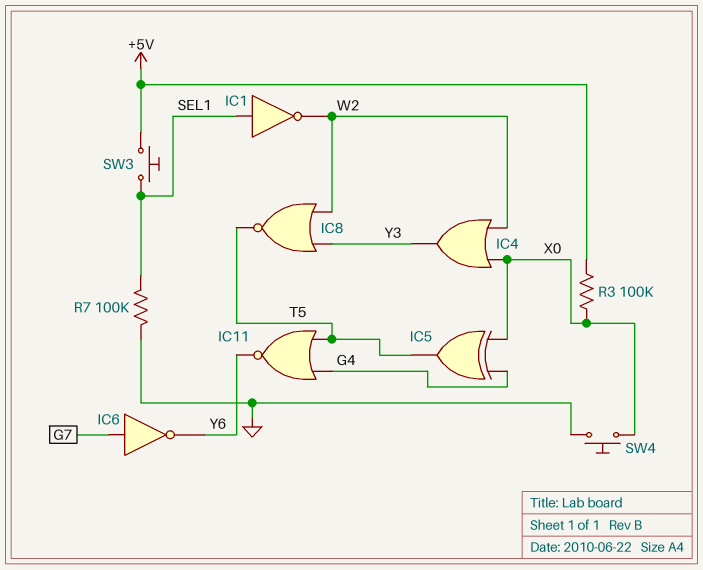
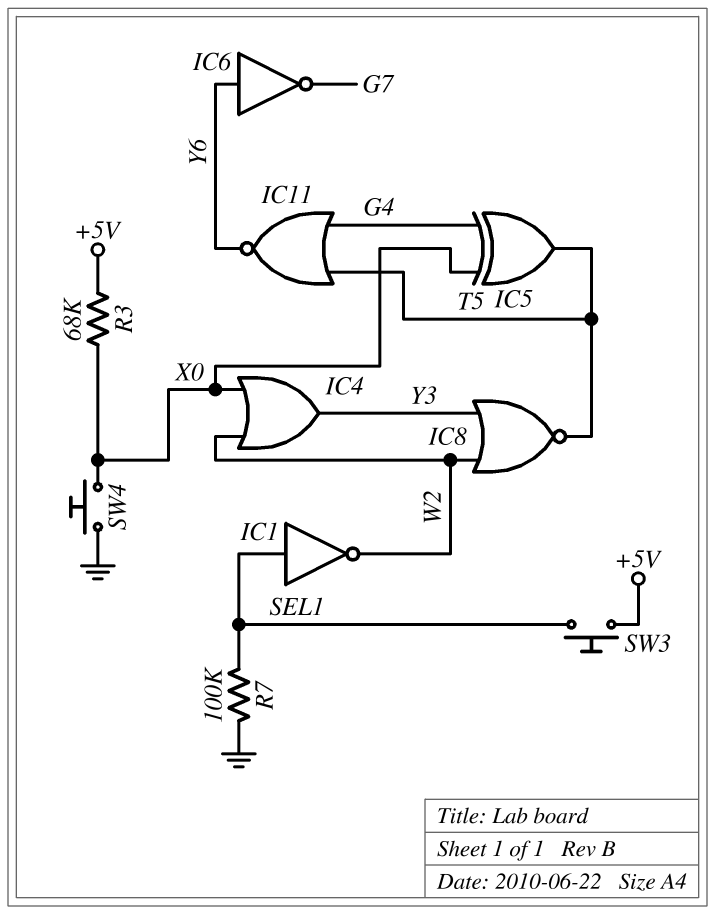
IC6: NOT (in G7, out Y6) -> NOT (in Y6, out G7)
R3: 100k (+5V, X0) -> 68k (+5V, X0)

